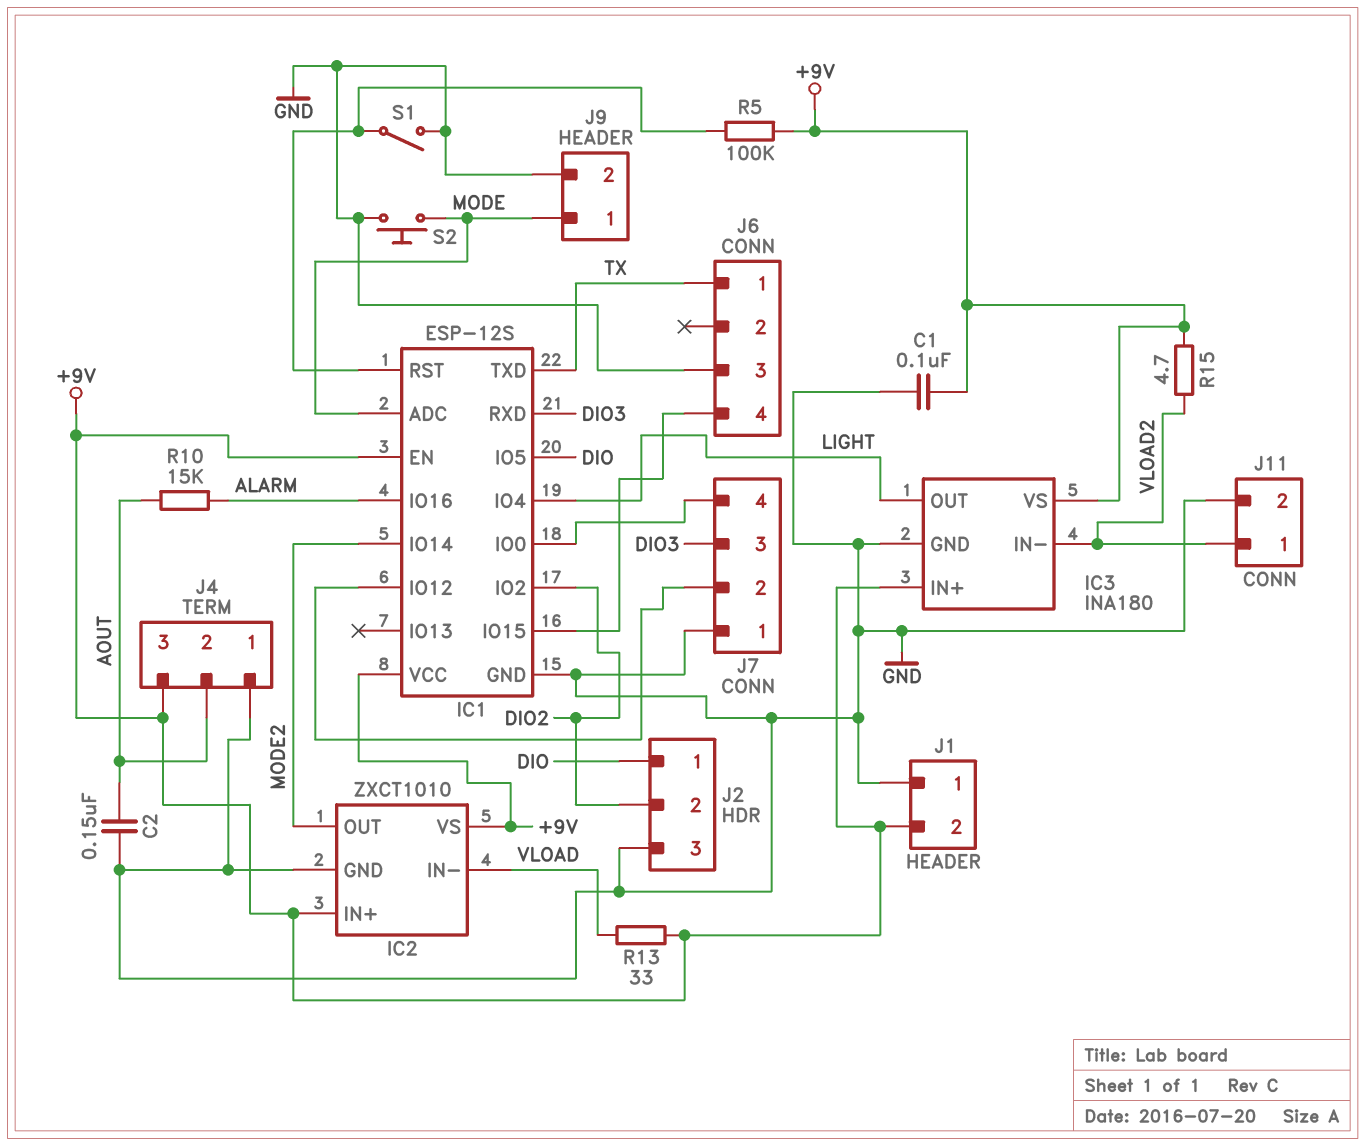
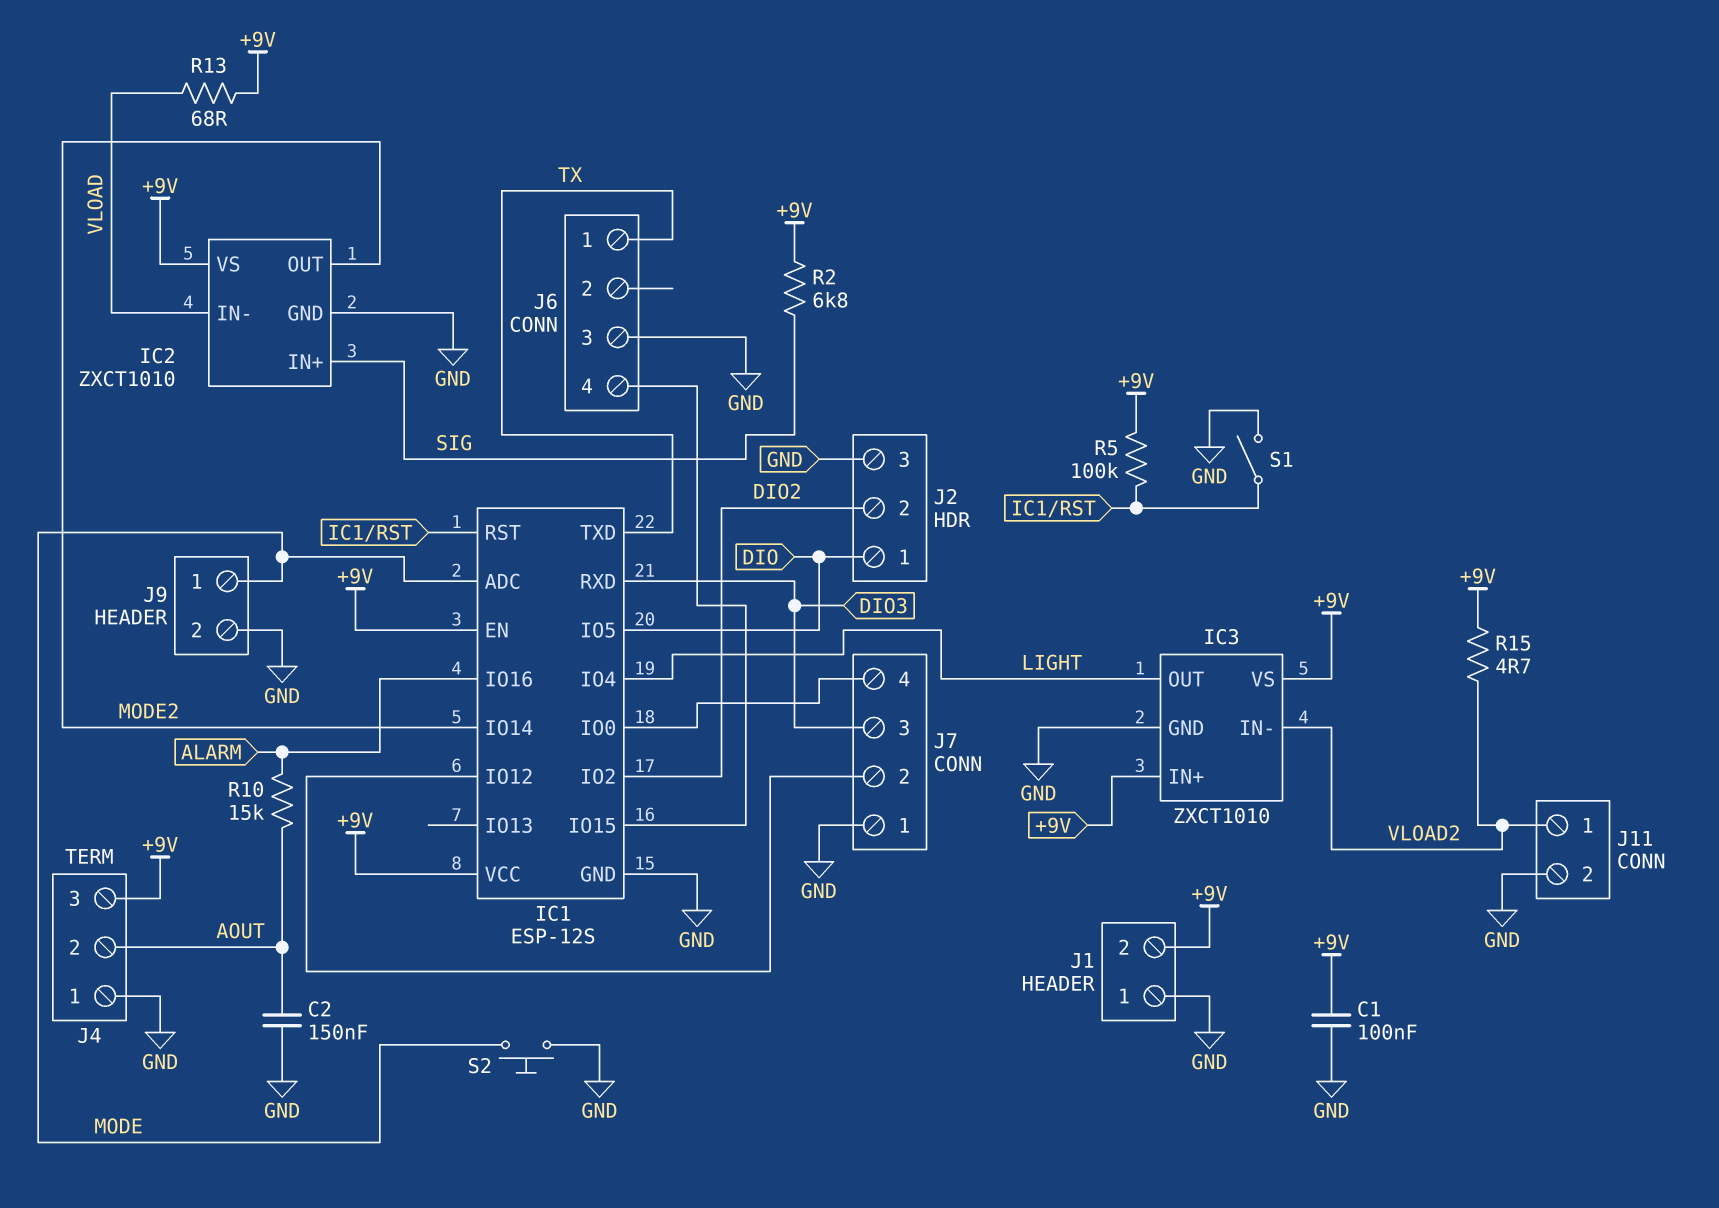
IC2 pin IN+: +9V -> SIG
IC3: INA180 -> ZXCT1010
R2: none -> 6.8k (+9V, SIG)
R13: 33 (+9V, VLOAD) -> 68 (+9V, VLOAD)

